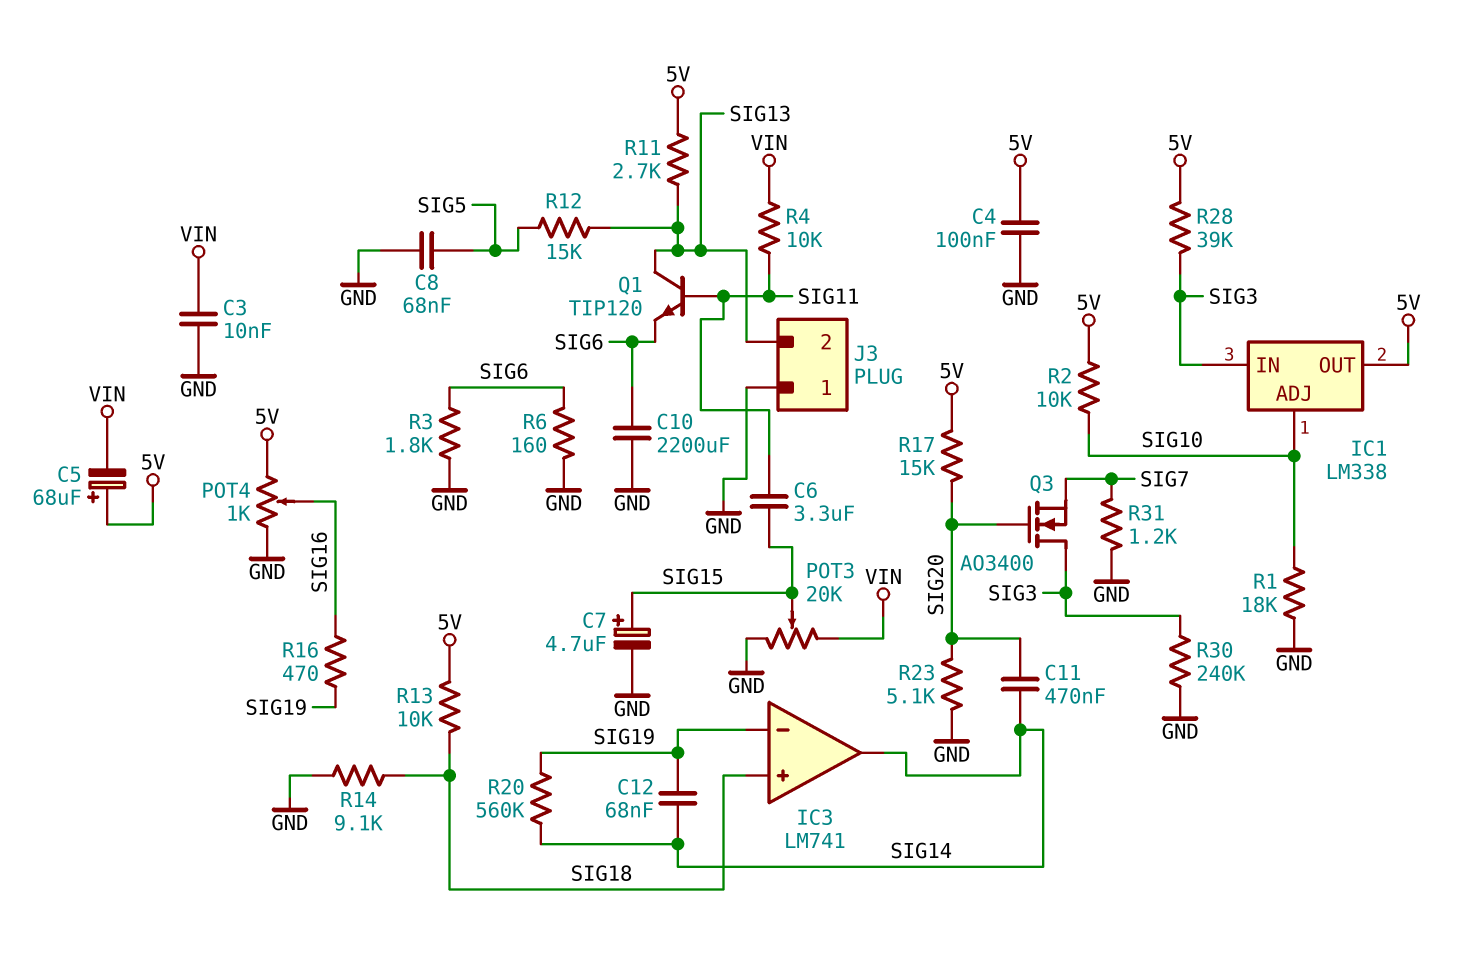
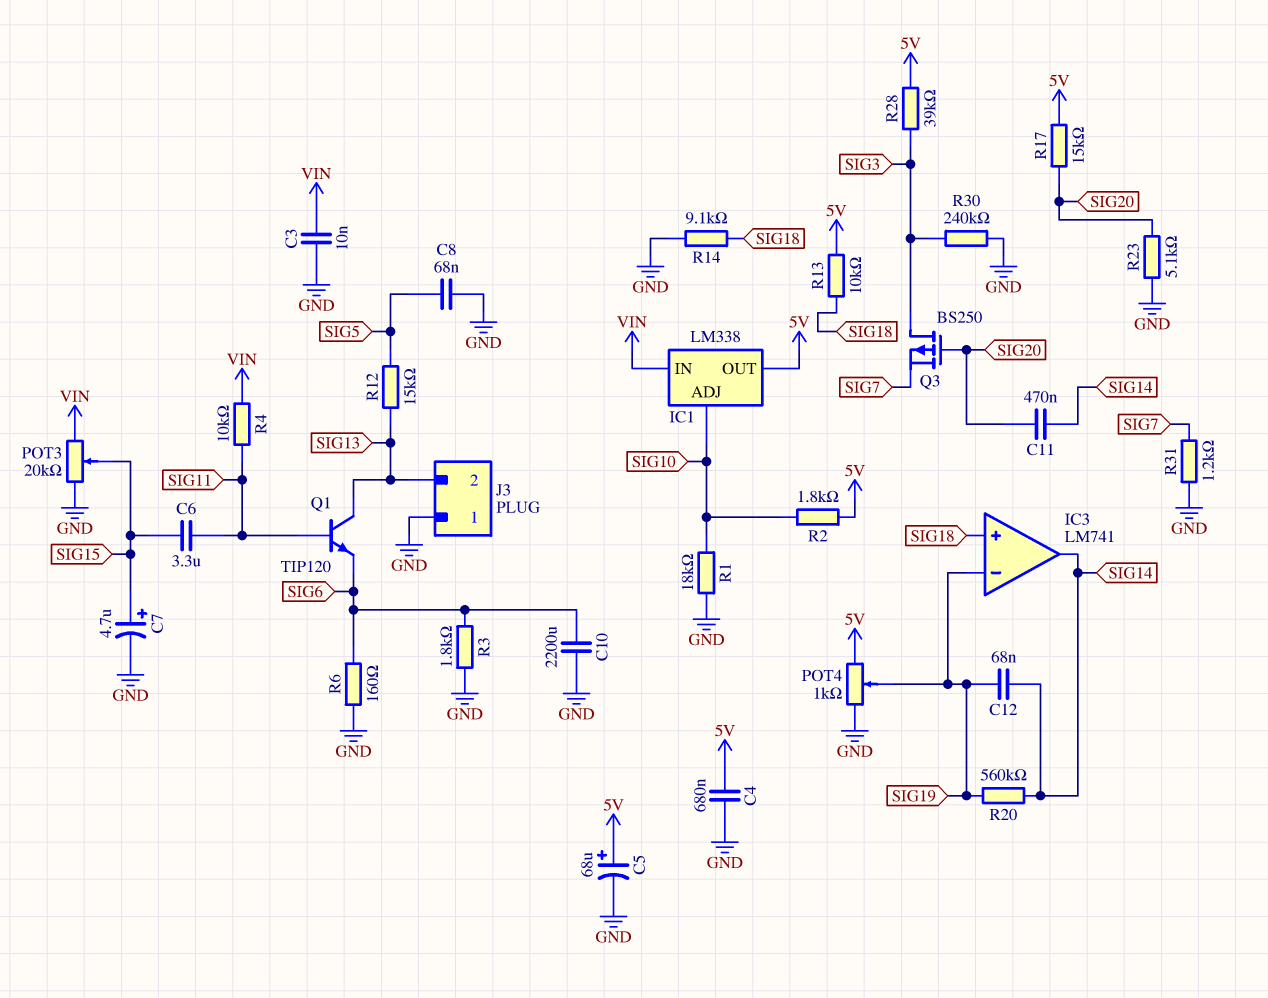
C4: 100nF (5V, GND) -> 680nF (5V, GND)
C5: 68uF (plus 5V, minus VIN) -> 68uF (plus 5V, minus GND)
IC1 pin IN: SIG3 -> VIN
POT4: 1k (5V, GND, wiper SIG16) -> 1k (5V, GND, wiper SIG19)
Q3: NMOS AO3400 (G SIG20, D SIG3, S SIG7) -> PMOS BS250 (G SIG20, D SIG3, S SIG7)
R2: 10k (5V, SIG10) -> 1.8k (5V, SIG10)
R11: 2.7k (5V, SIG13) -> none
R16: 470 (SIG16, SIG19) -> none

